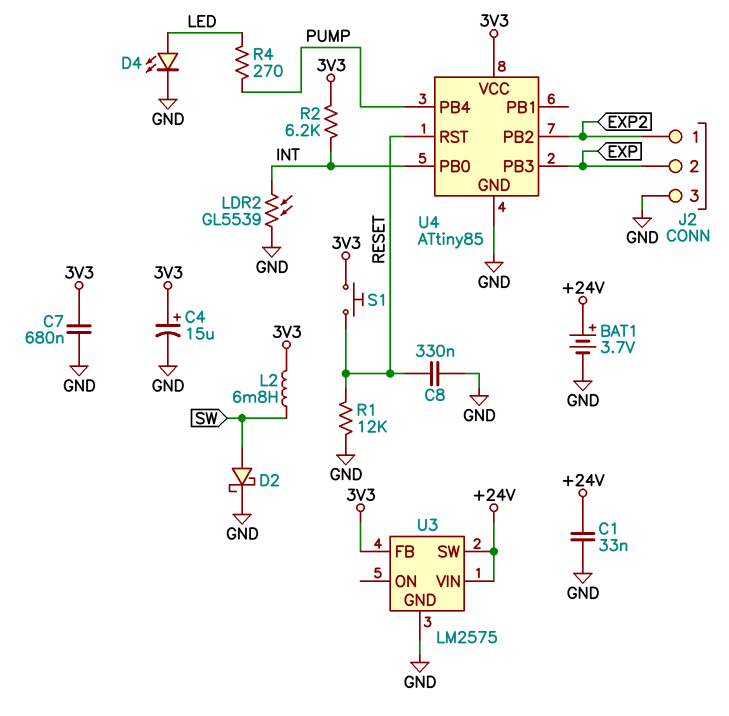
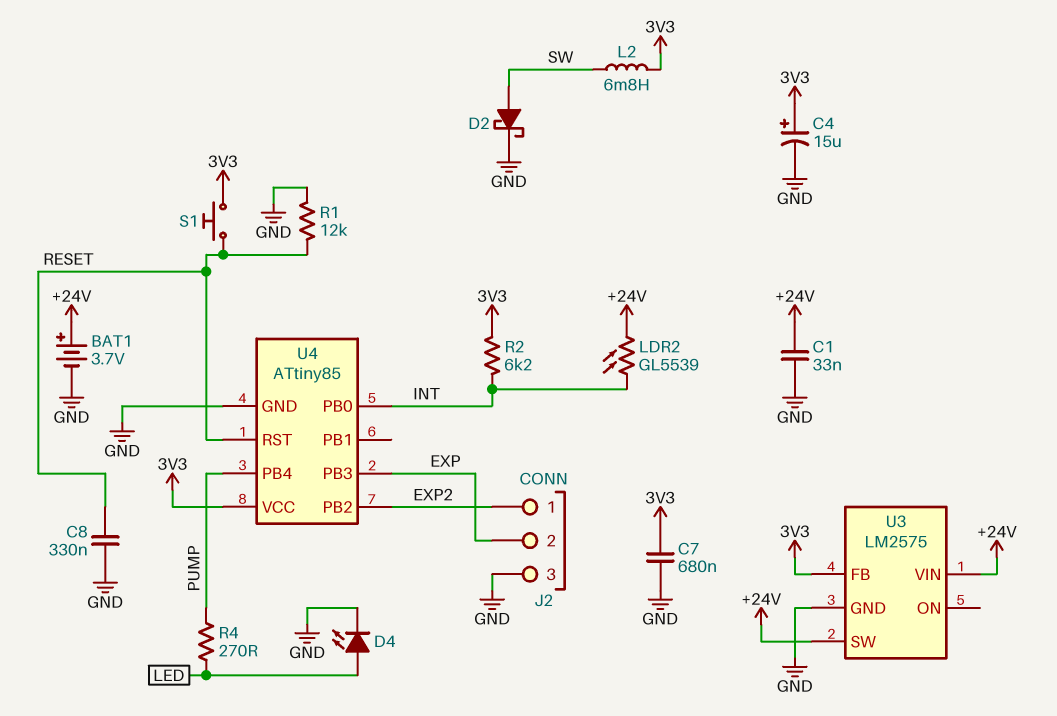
LDR2: GL5539 (GND, INT) -> GL5539 (+24V, INT)

